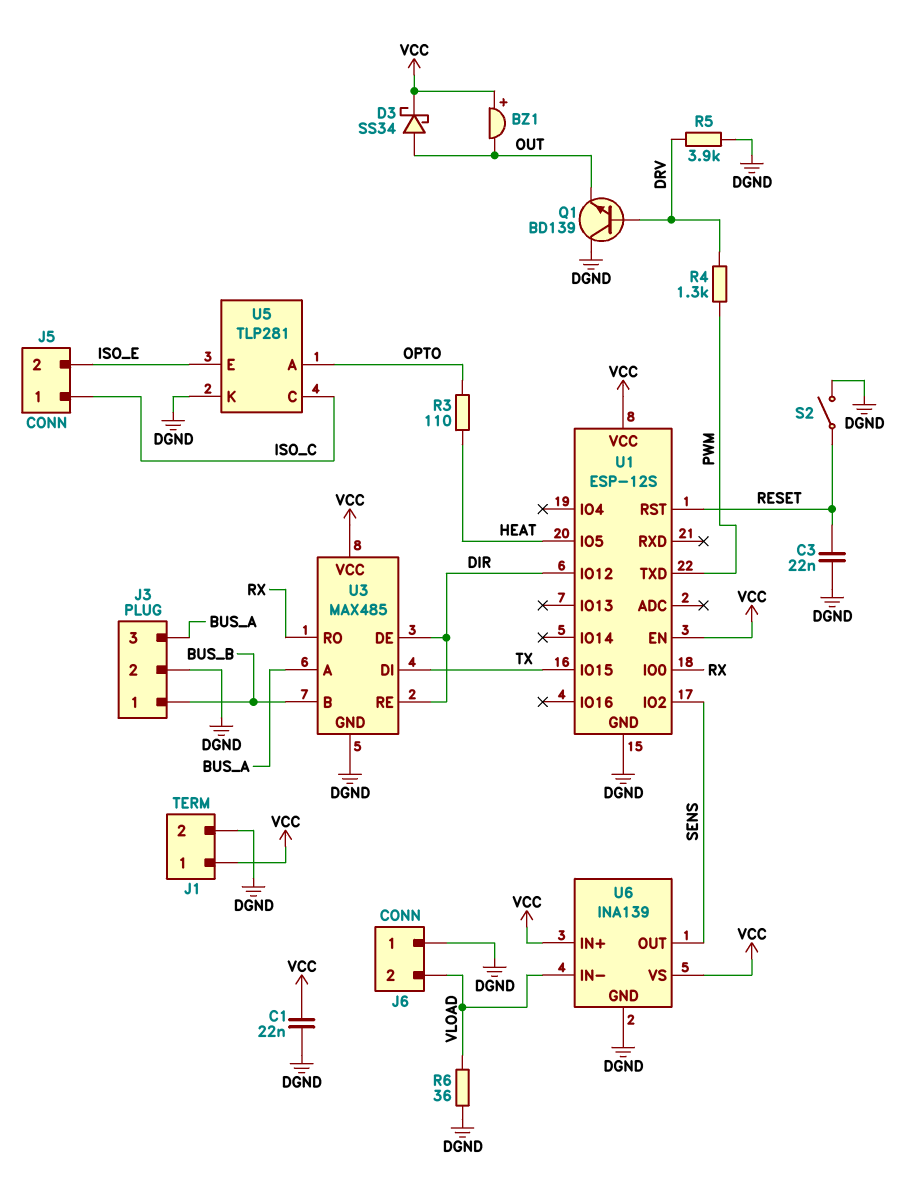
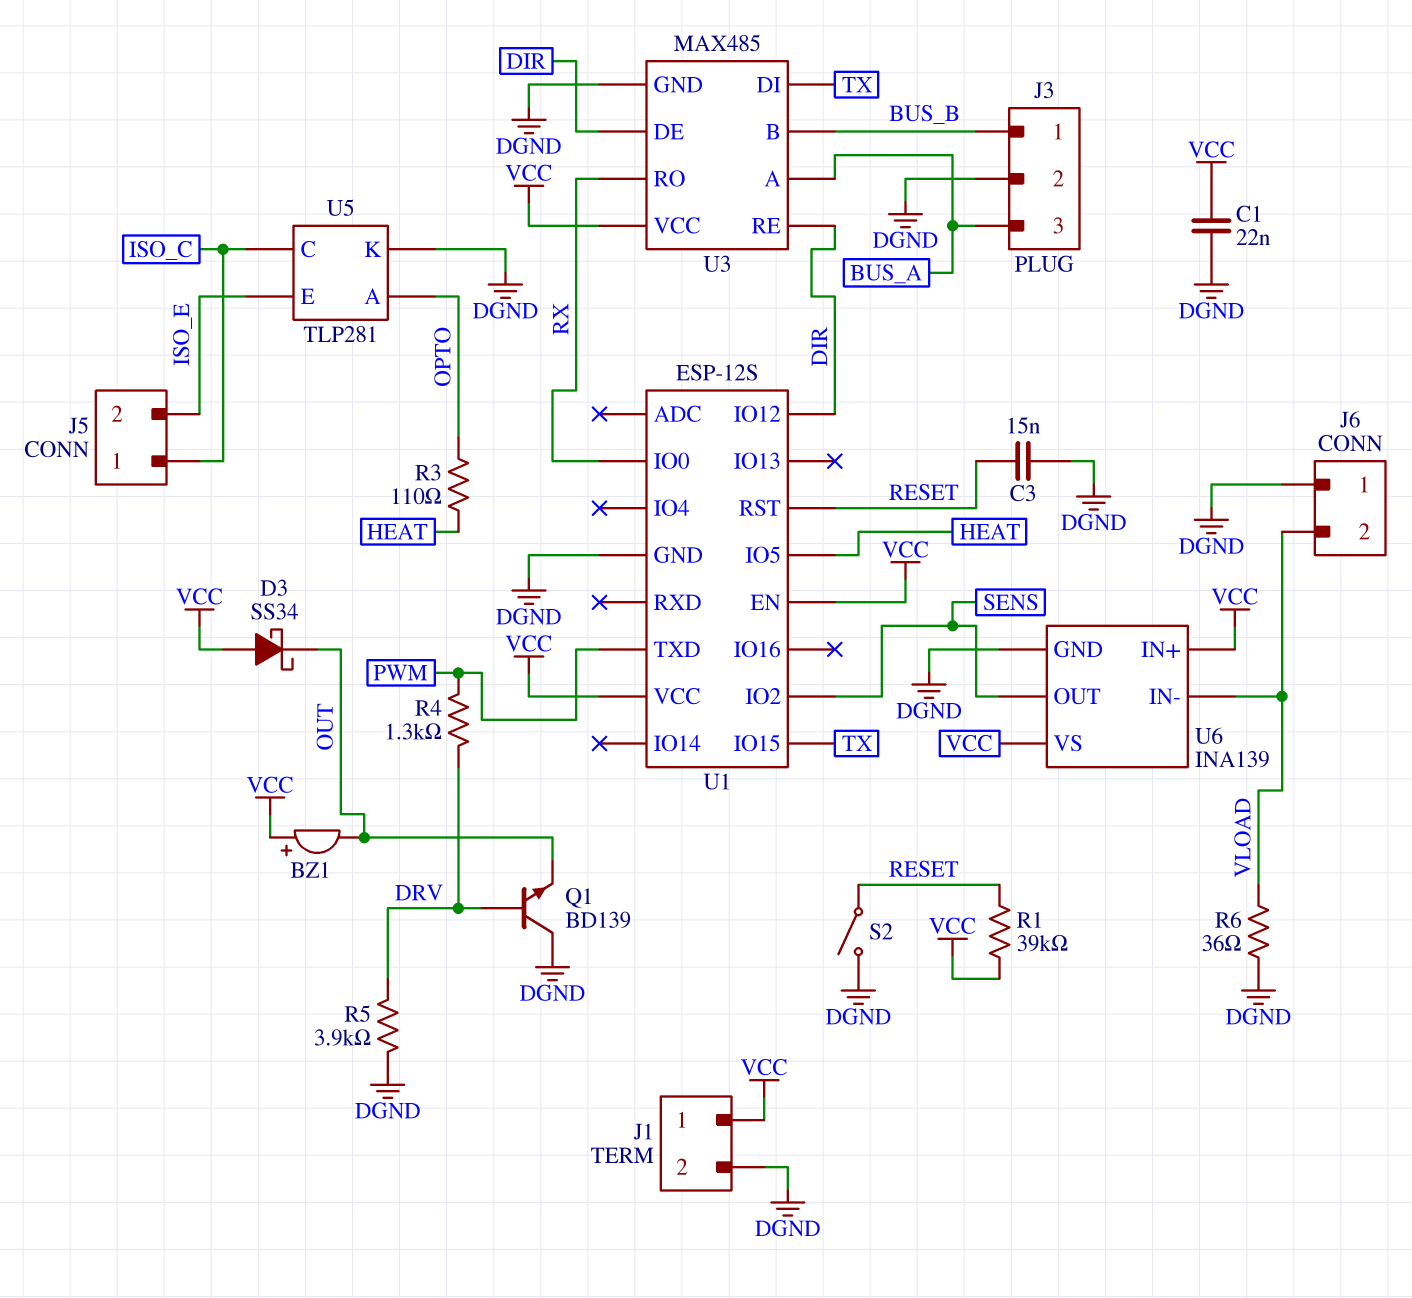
C3: 22nF (DGND, RESET) -> 15nF (DGND, RESET)
D3: schottky SS34 (A OUT, K VCC) -> schottky SS34 (A VCC, K OUT)
R1: none -> 39k (RESET, VCC)

